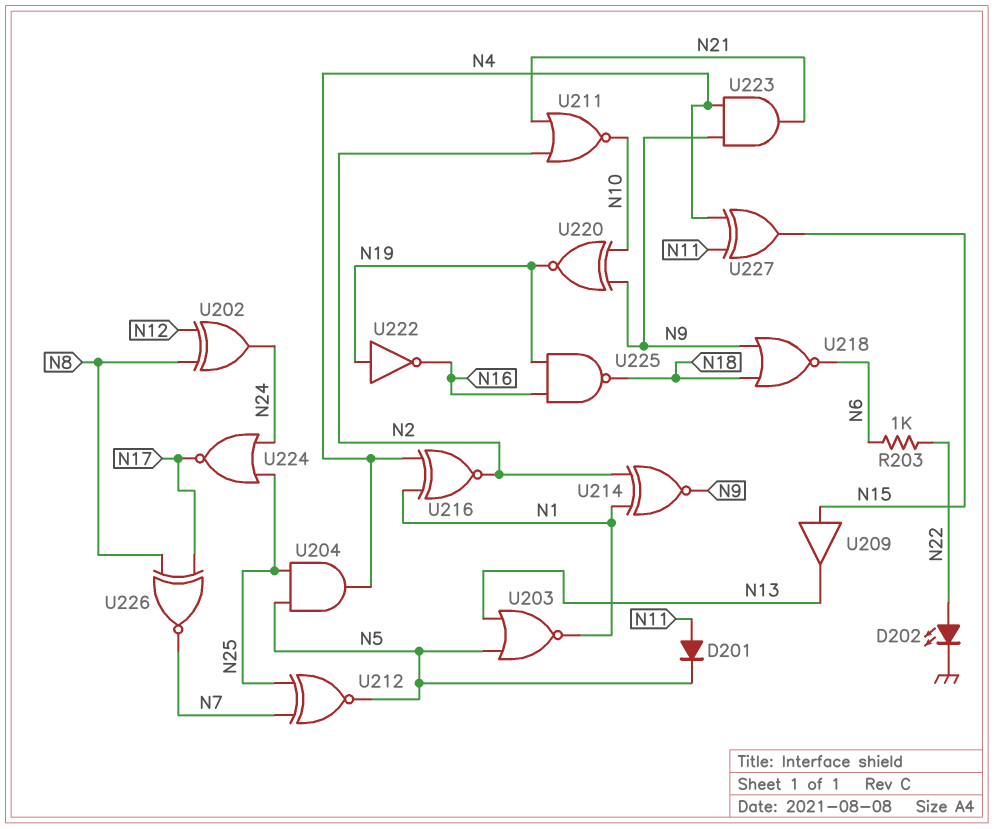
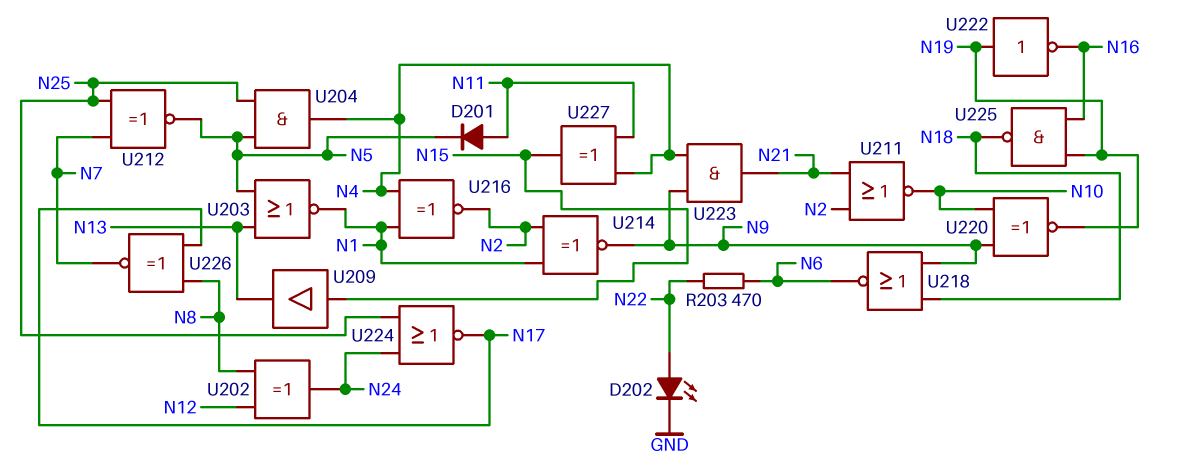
R203: 1k (N6, N22) -> 470 (N6, N22)

